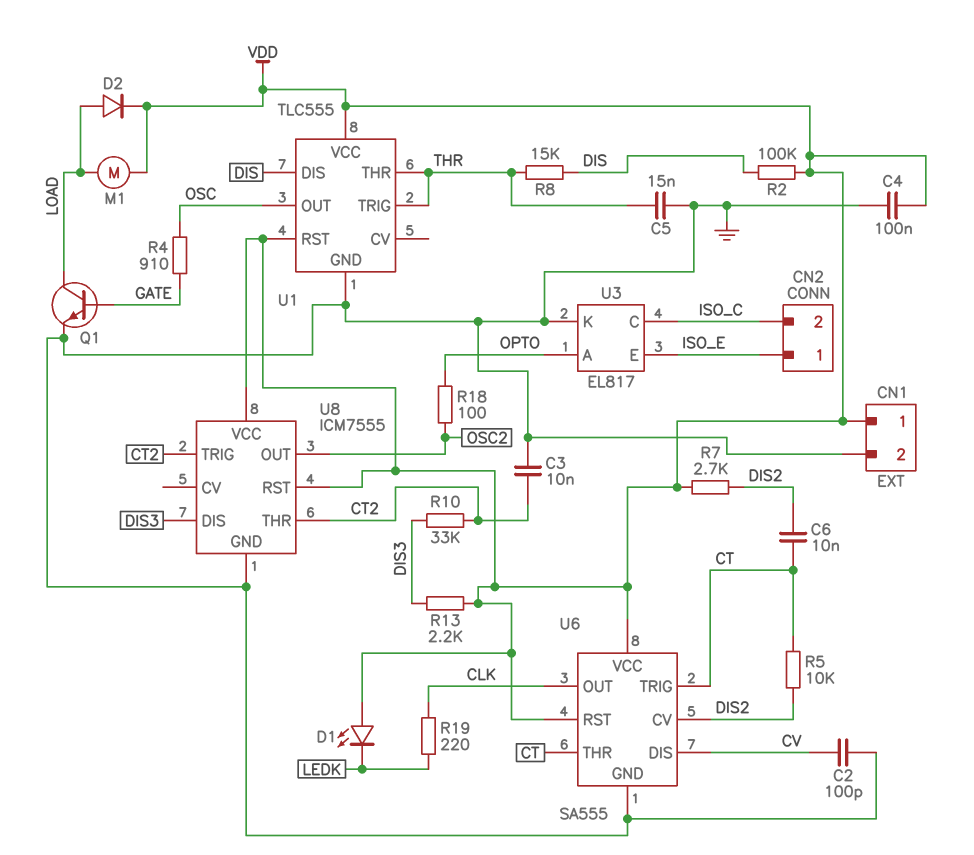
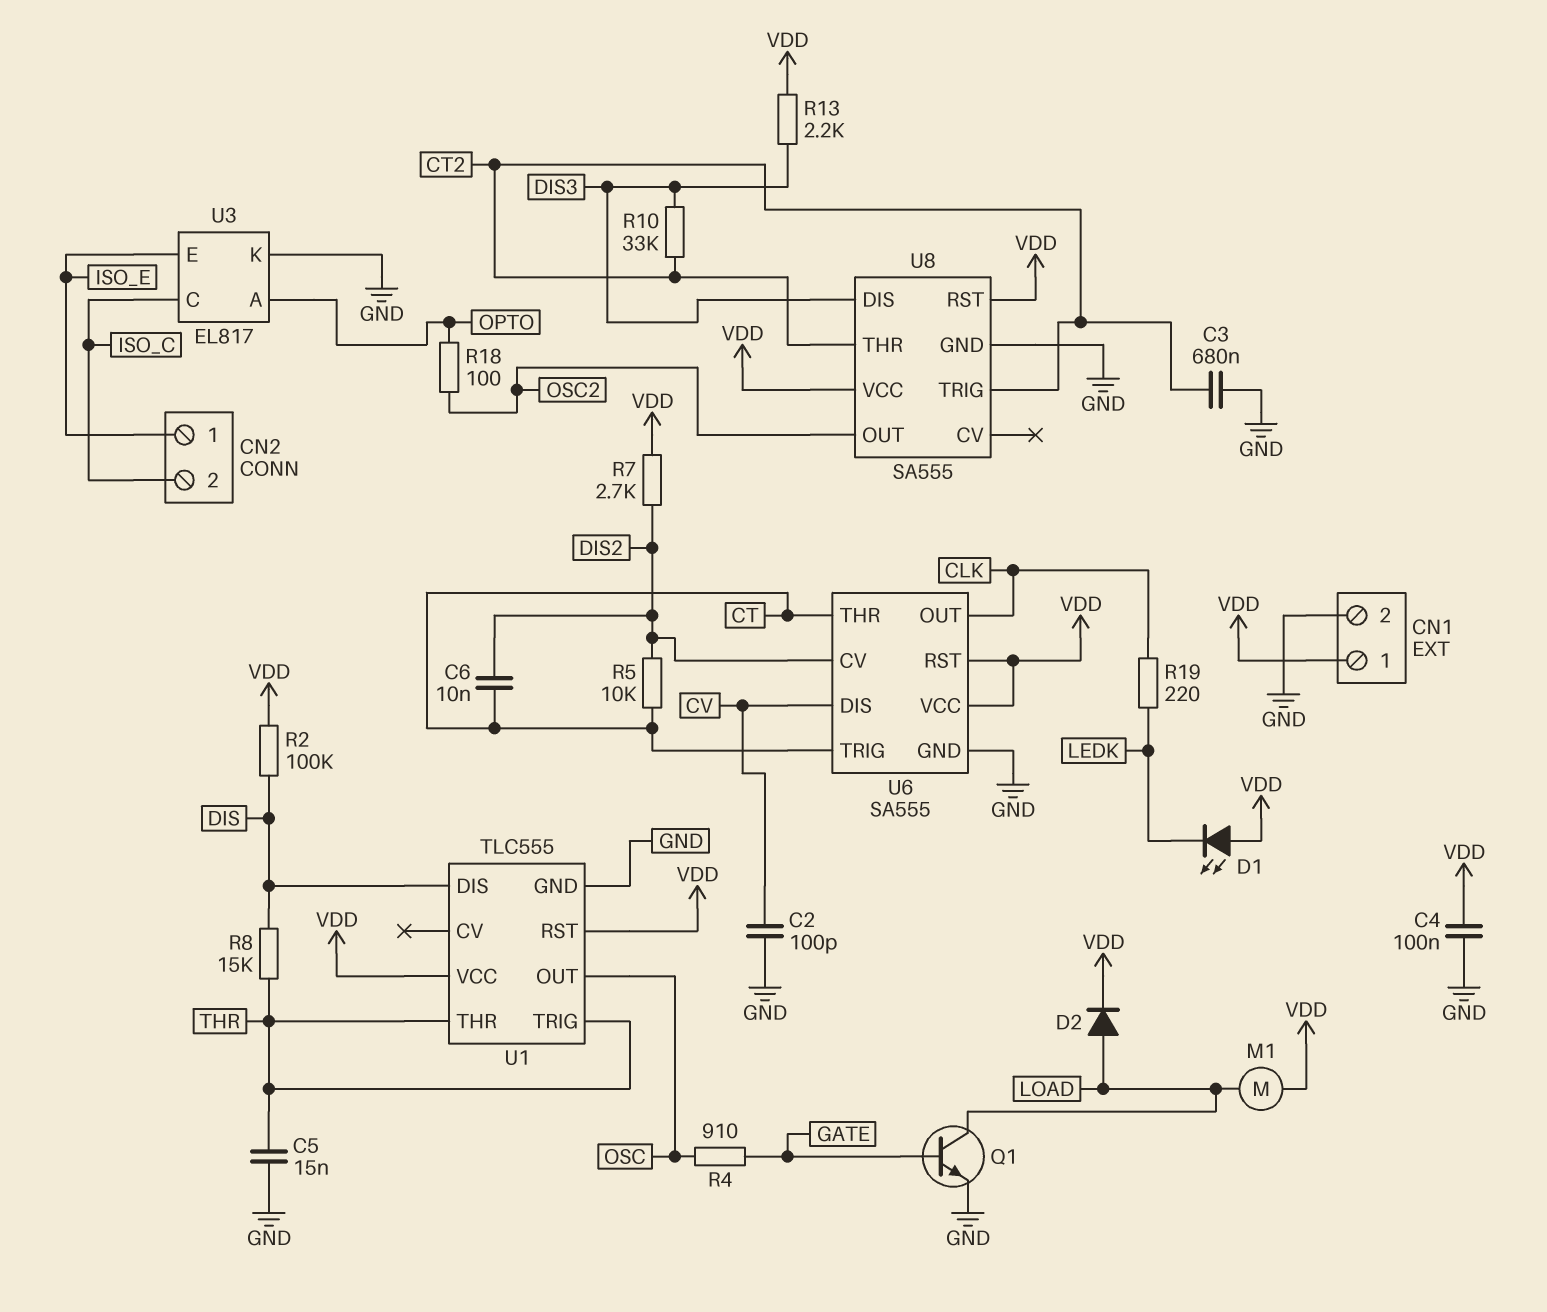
C3: 10nF (CT2, GND) -> 680nF (CT2, GND)
U8: ICM7555 -> SA555

